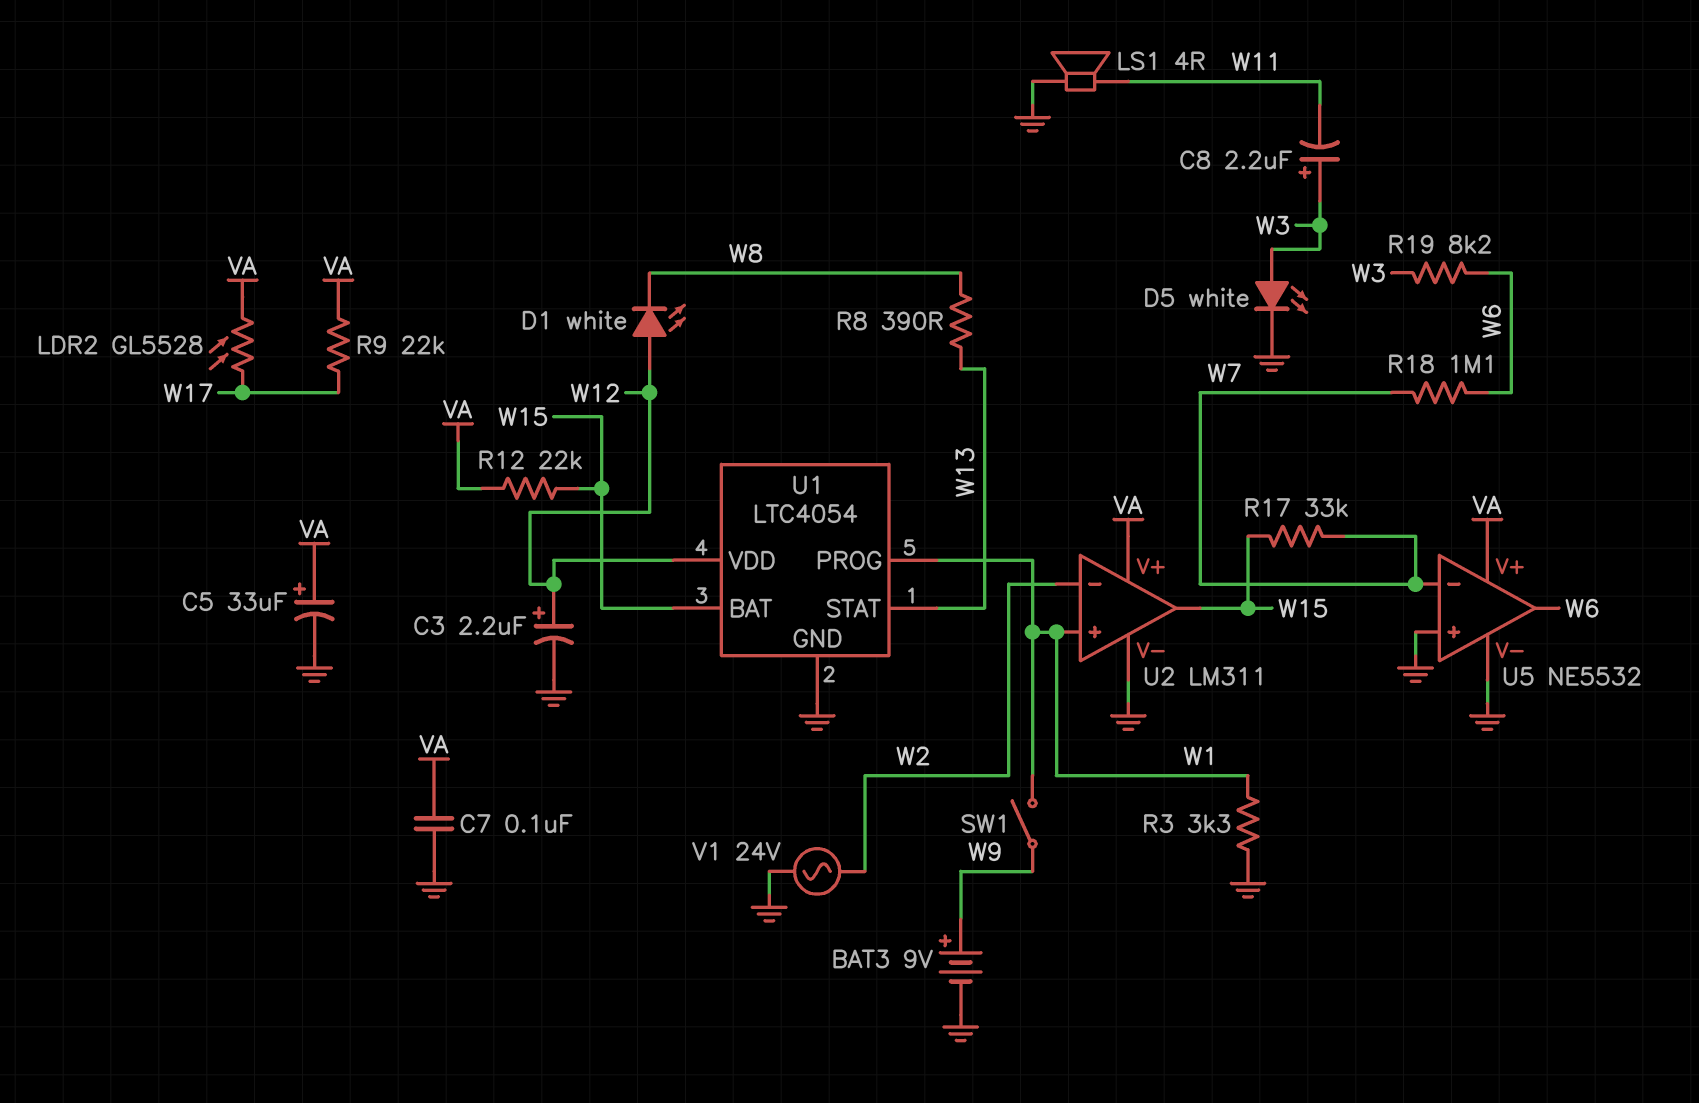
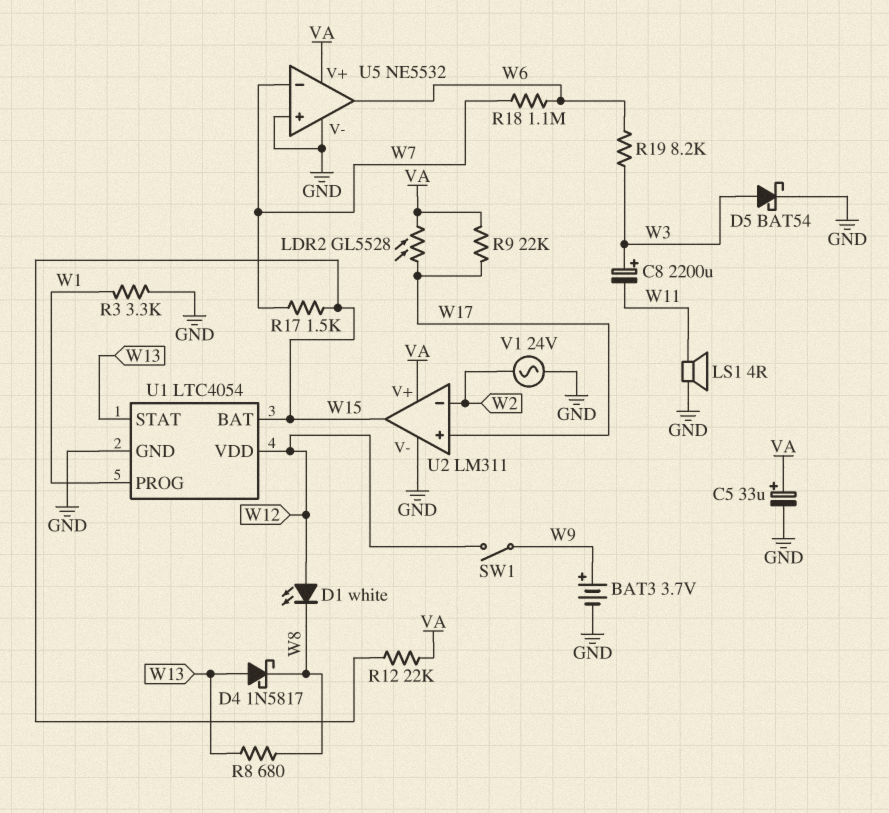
BAT3: 9V (plus W9, minus GND) -> 3.7V (plus W9, minus GND)
C3: 2.2uF (plus W12, minus GND) -> none
C7: 100nF (GND, VA) -> none
C8: 2.2uF (plus W3, minus W11) -> 2200uF (plus W3, minus W11)
D4: none -> schottky 1N5817 (A W13, K W8)
D5: LED white (A W3, K GND) -> schottky BAT54 (A W3, K GND)
R8: 390 (W8, W13) -> 680 (W8, W13)
R17: 33k (W7, W15) -> 1.5k (W7, W15)
SW1: switch (W1, W9) -> switch (W9, W12)
U2 pin in+: W1 -> W17

